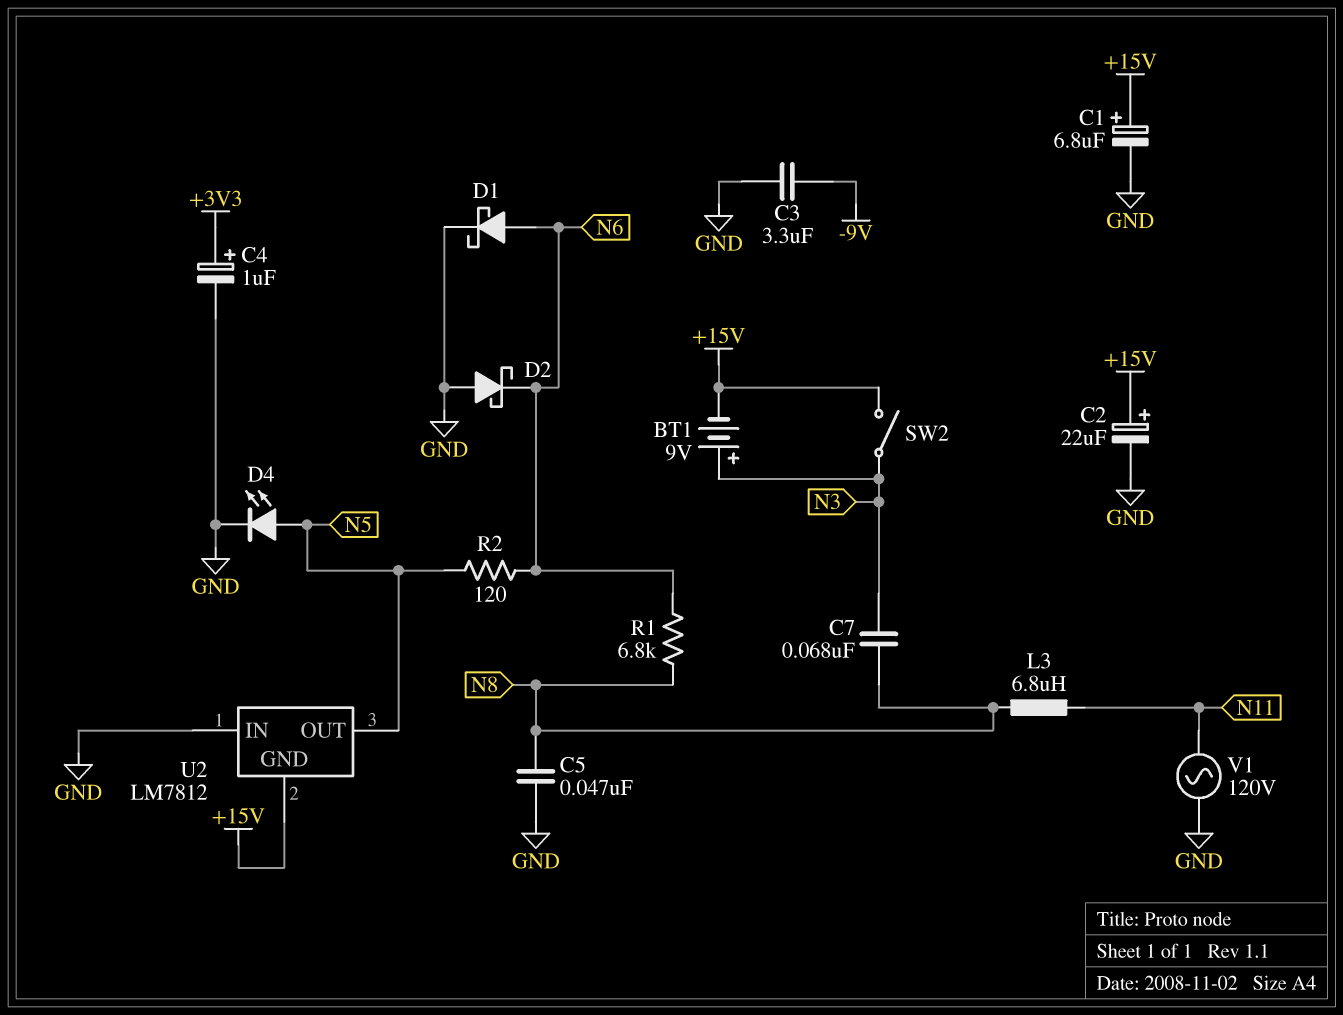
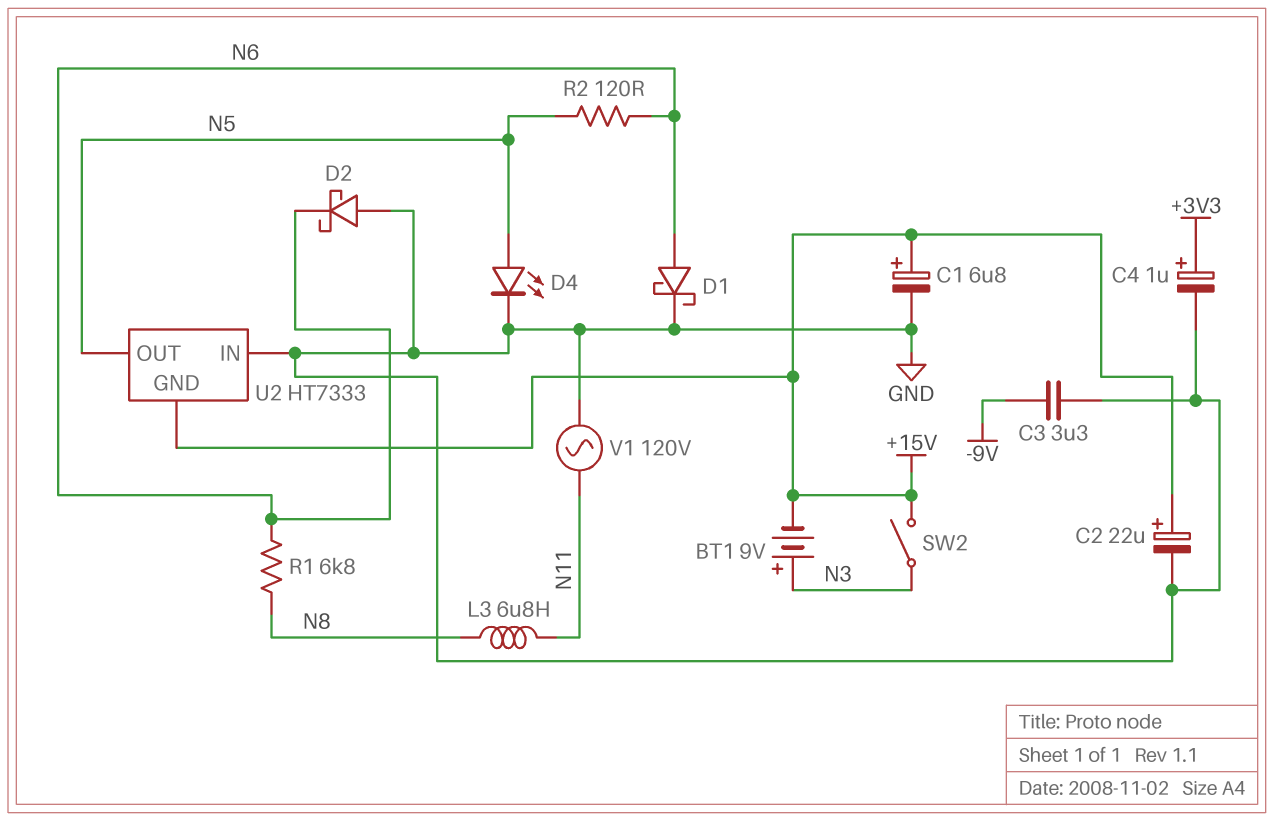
C5: 47nF (GND, N8) -> none
C7: 68nF (N3, N8) -> none
U2: LM7812 -> HT7333

